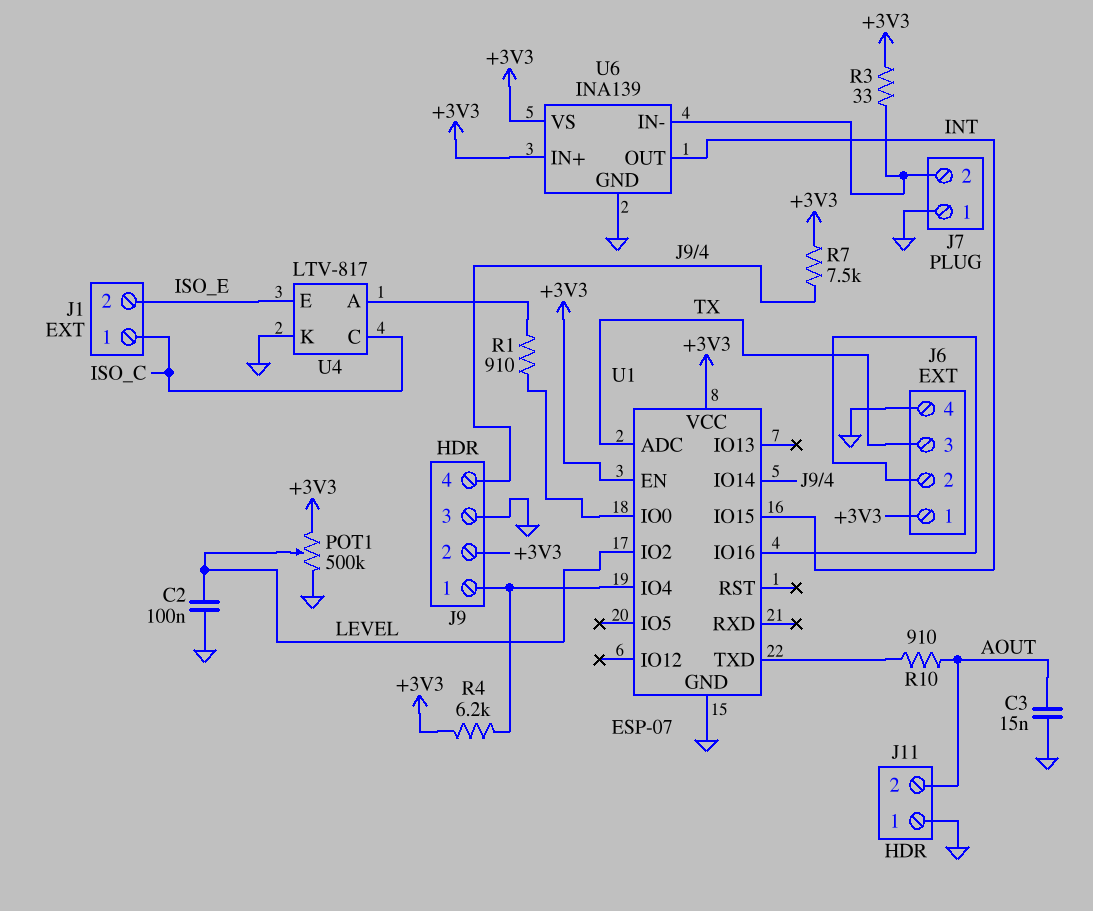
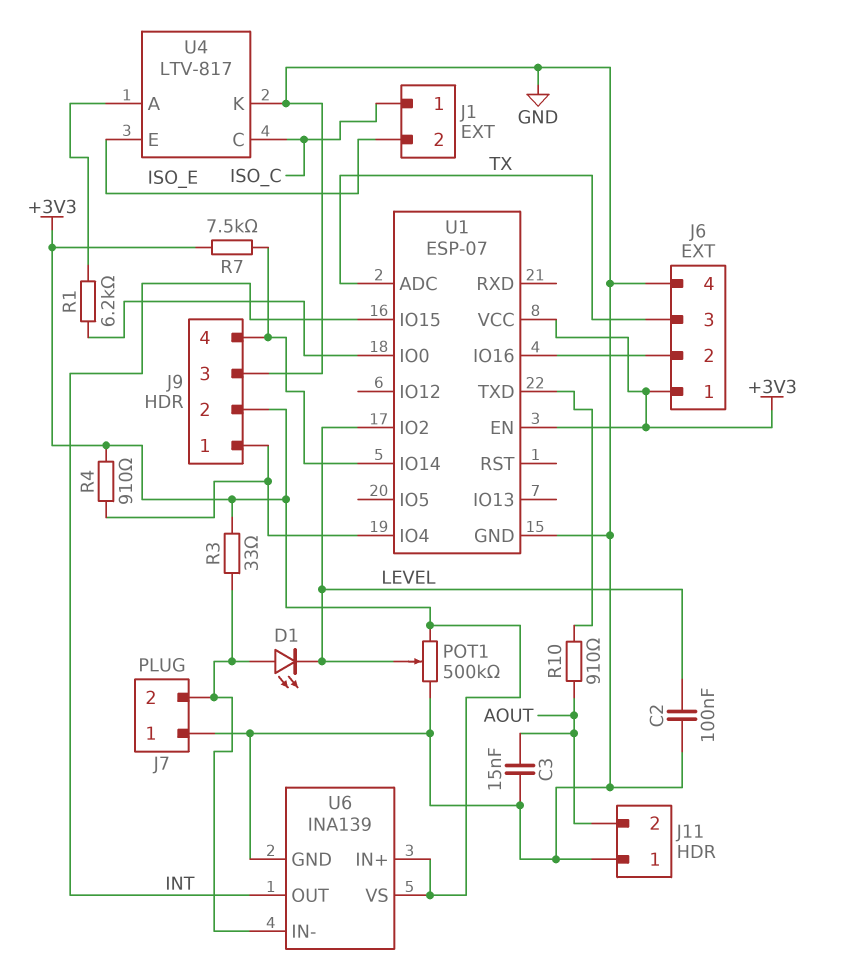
D1: none -> LED (A J7/2, K LEVEL)
R1: 910 (U1/IO0, U4/A) -> 6.2k (U1/IO0, U4/A)
R4: 6.2k (+3V3, J9/1) -> 910 (+3V3, J9/1)

